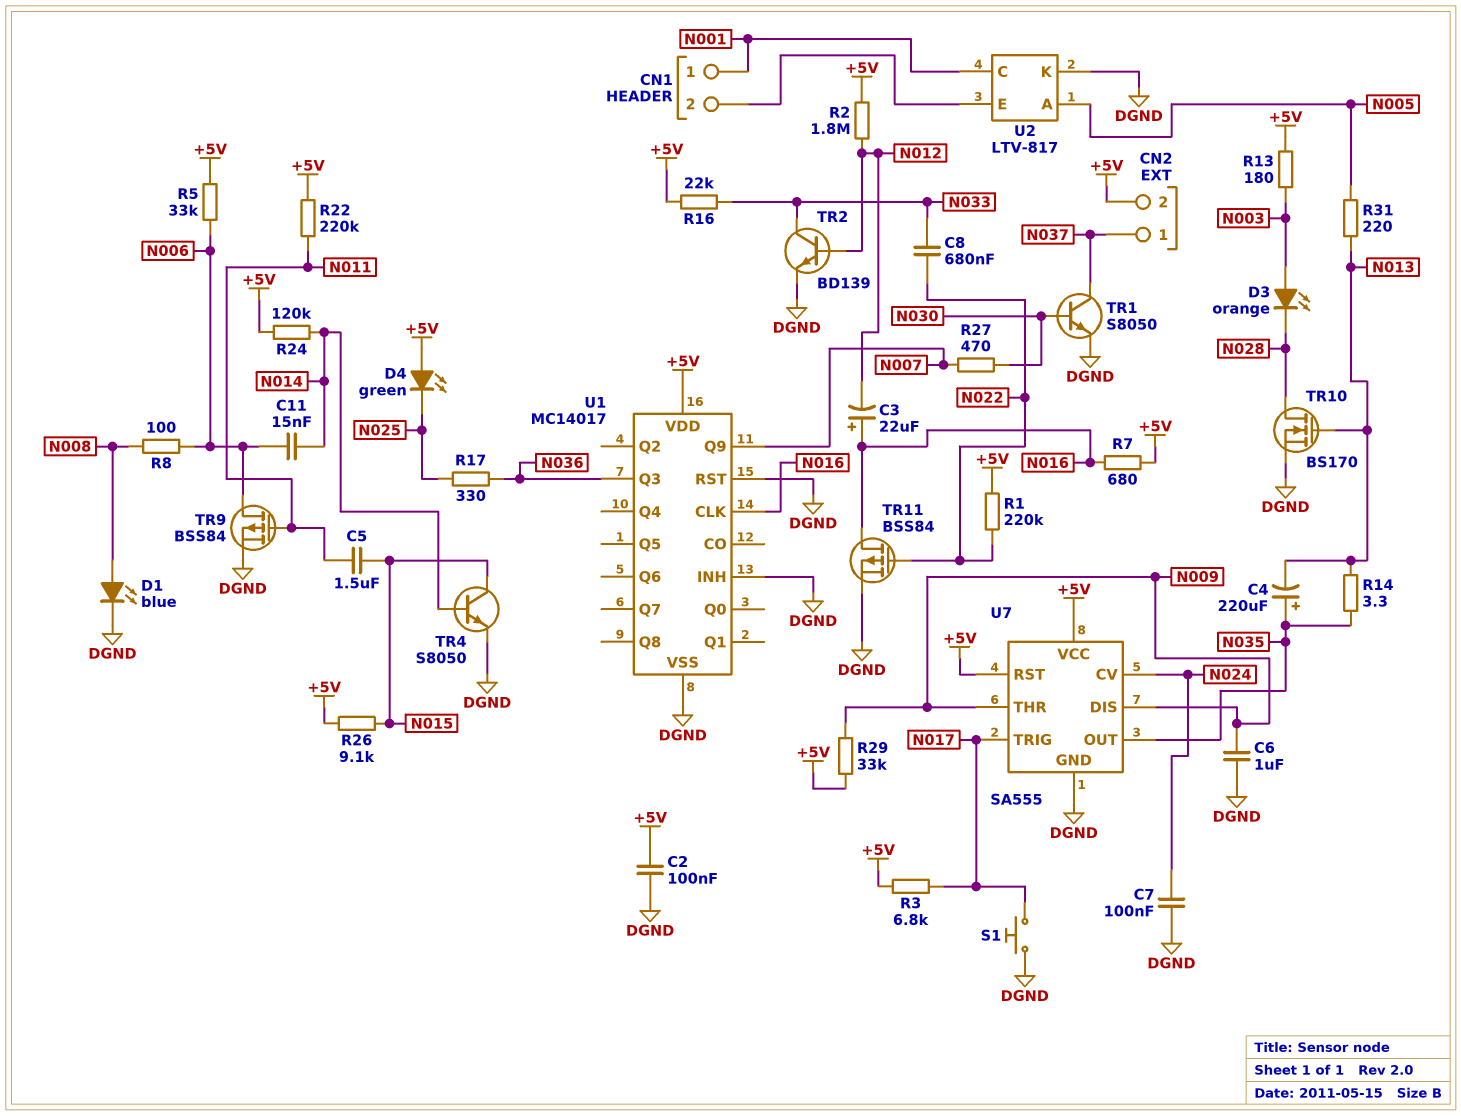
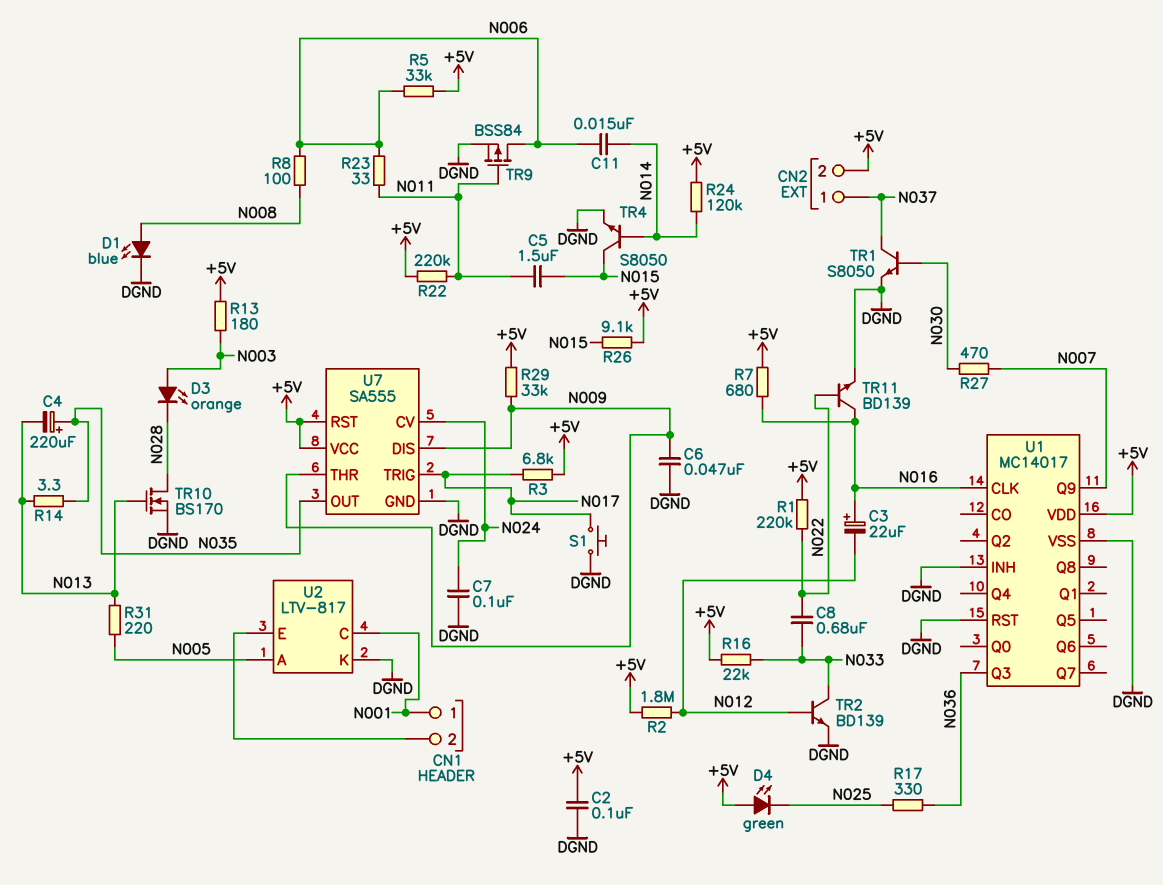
C6: 1uF (DGND, N009) -> 47nF (DGND, N009)
R23: none -> 33 (N006, N011)
TR11: PMOS BSS84 (G N022, D N016, S DGND) -> NPN BD139 (B N022, C N016, E DGND)

